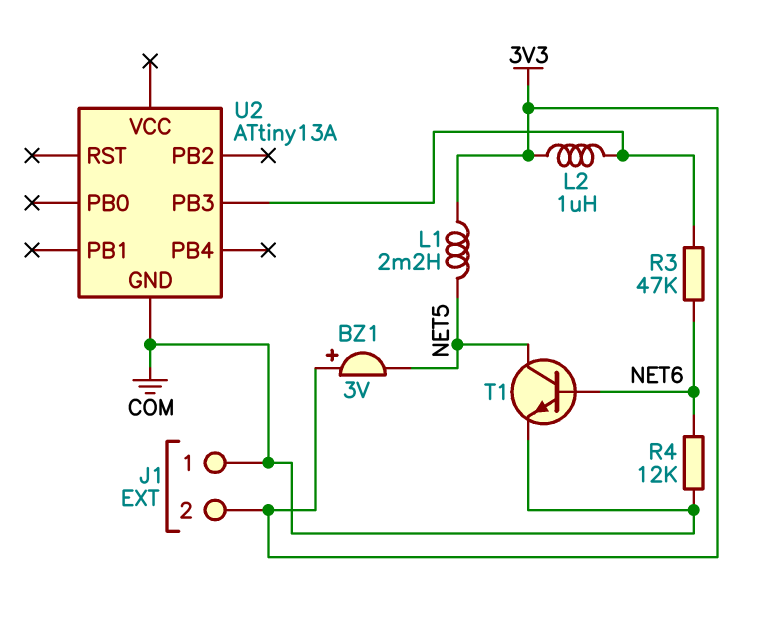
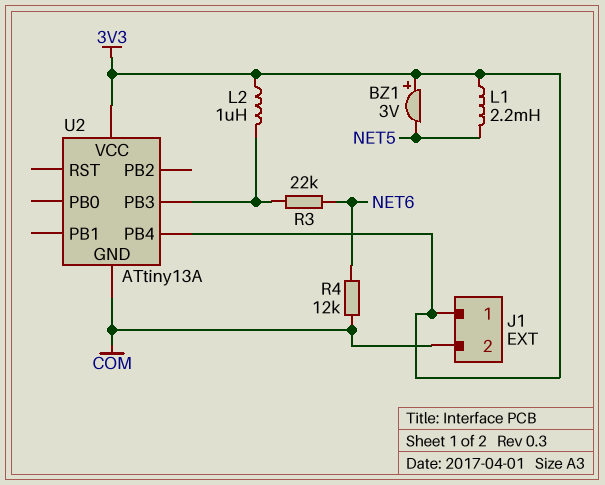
J1 pin 1: COM -> 3V3
J1 pin 2: 3V3 -> COM
R3: 47k (NET6, U2/PB3) -> 22k (NET6, U2/PB3)
T1: NPN (B NET6, C NET5, E COM) -> none
U2 pin PB4: none -> 3V3
U2 pin VCC: none -> 3V3

